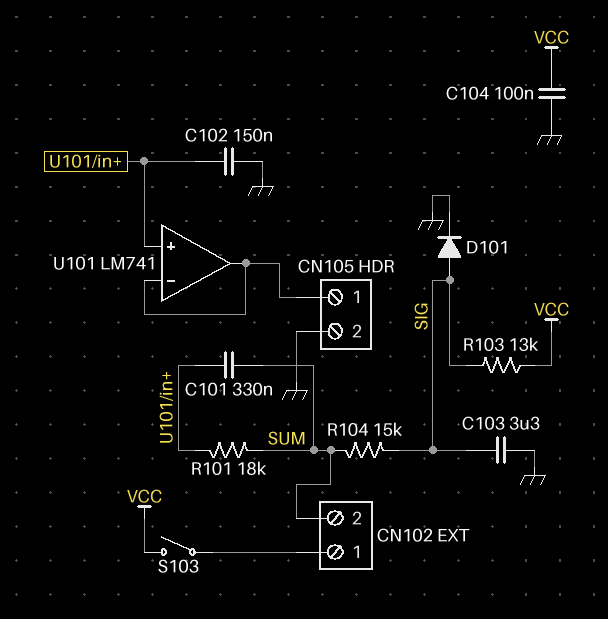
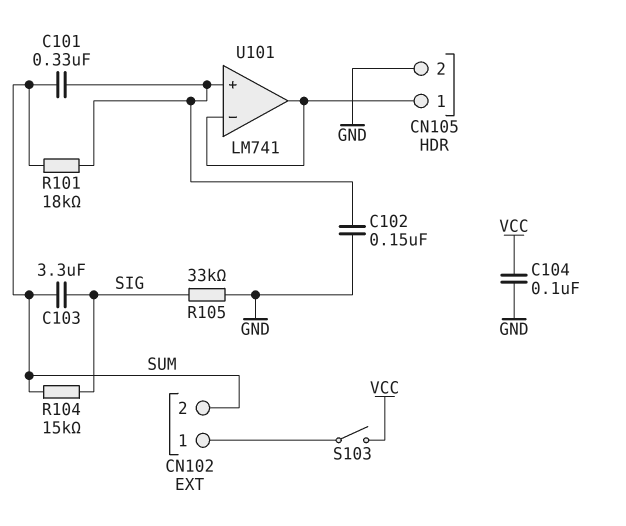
C103: 3.3uF (GND, SIG) -> 3.3uF (SIG, SUM)
D101: diode (A SIG, K GND) -> none
R103: 13k (SIG, VCC) -> none
R105: none -> 33k (GND, SIG)

